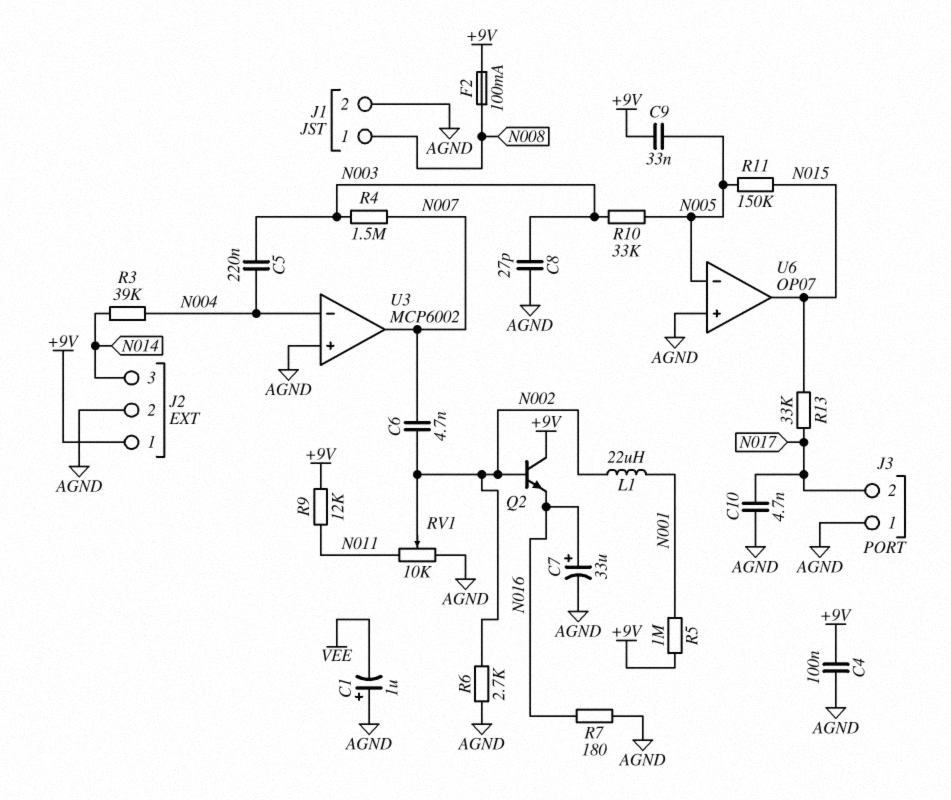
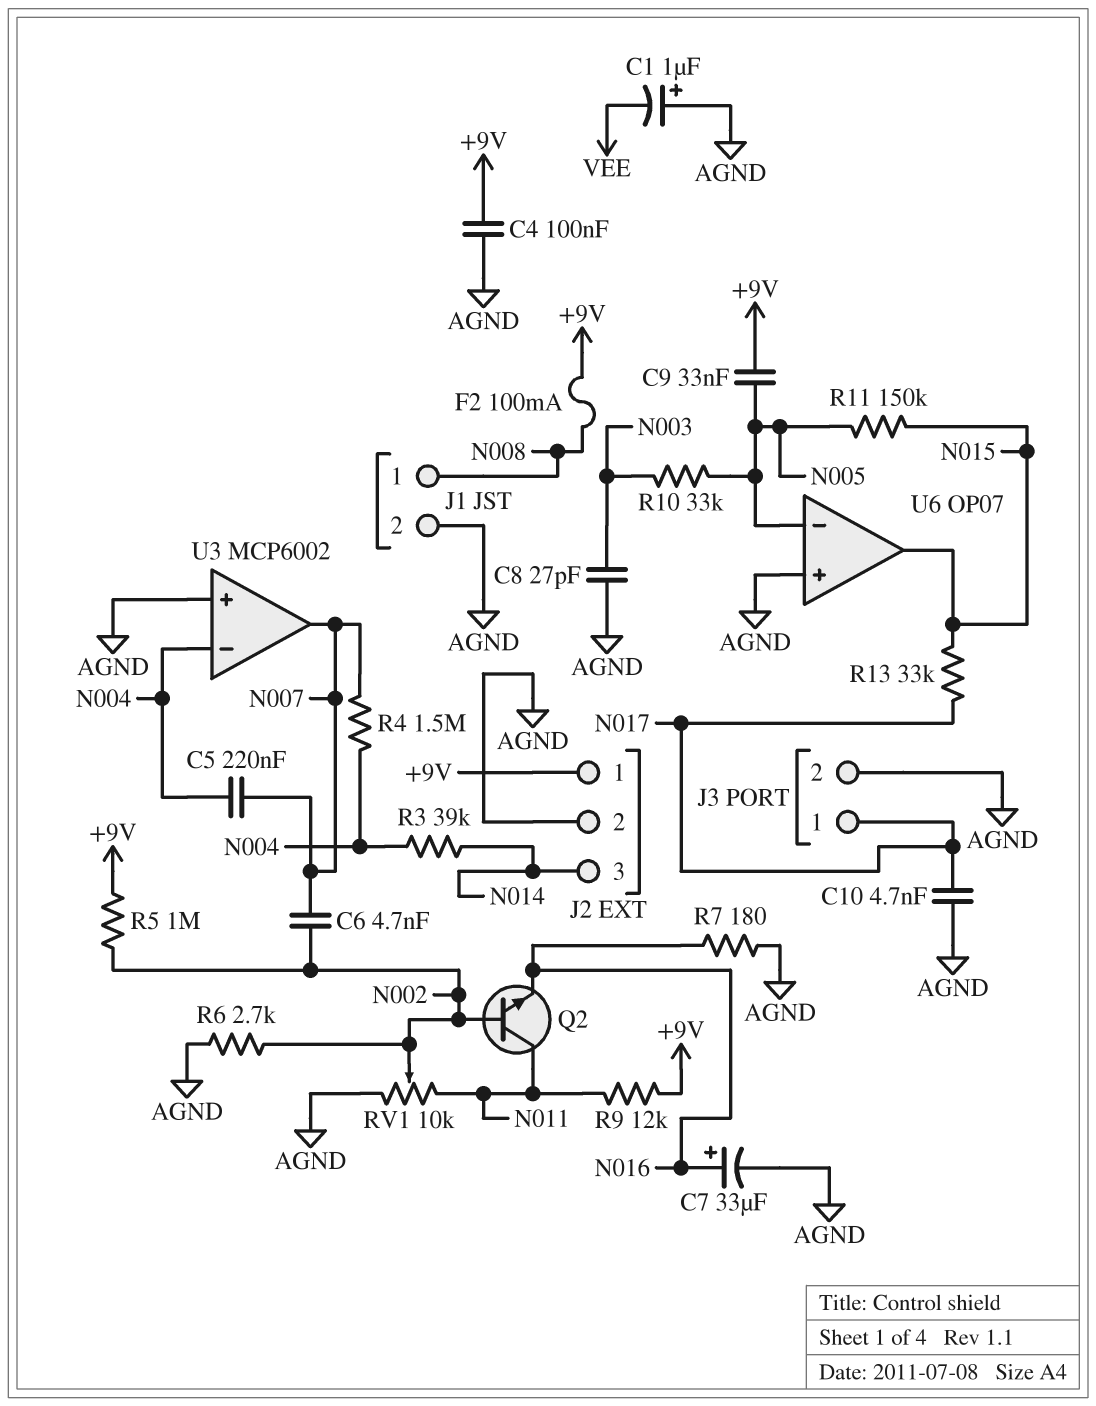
C5: 220nF (N003, N004) -> 220nF (N004, N007)
J3 pin 1: AGND -> N017
J3 pin 2: N017 -> AGND
L1: 22uH (N001, N002) -> none
Q2: NPN (B N002, C +9V, E N016) -> NPN (B N002, C N011, E N016)
R4: 1.5M (N003, N007) -> 1.5M (N004, N007)
R5: 1M (+9V, N001) -> 1M (+9V, N002)

